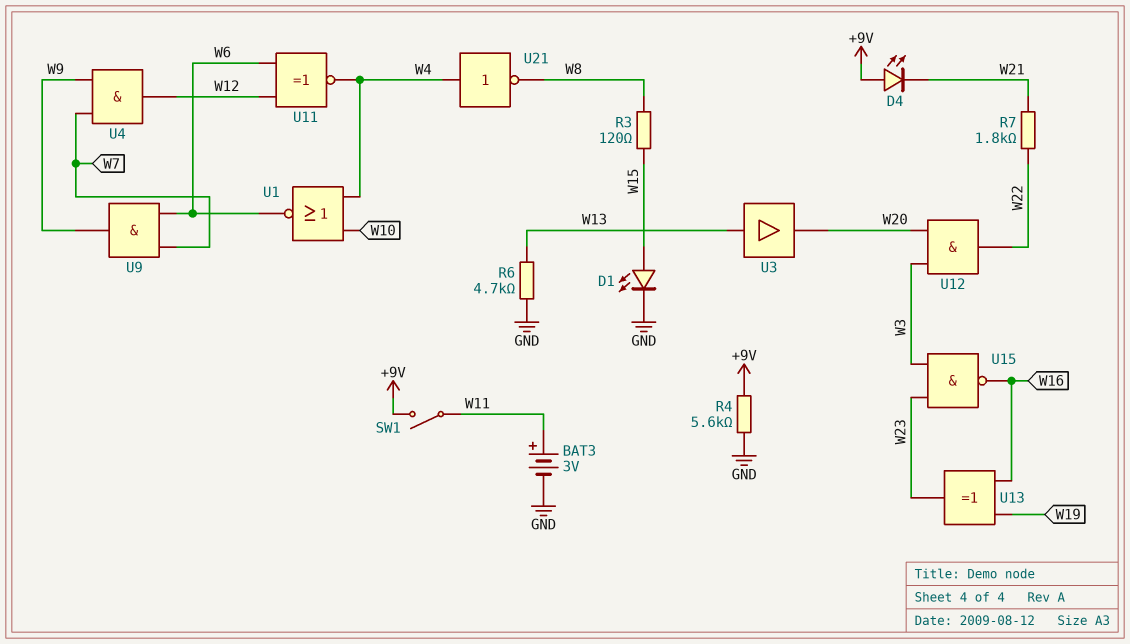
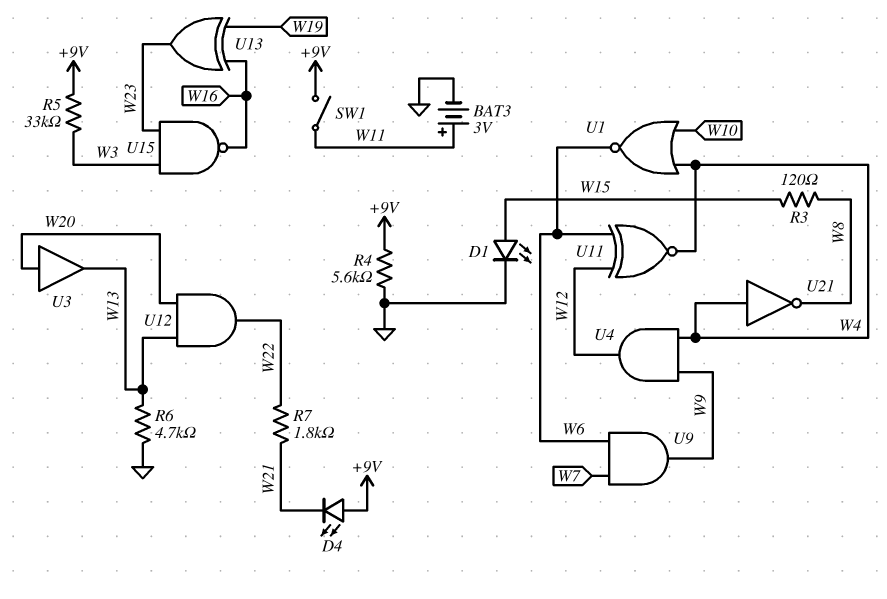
R5: none -> 33k (+9V, W3)
U3: buffer (in W13, out W20) -> buffer (in W20, out W13)
U4: AND (in W7, in W9, out W12) -> AND (in W4, in W9, out W12)
U12: AND (in W3, in W20, out W22) -> AND (in W13, in W20, out W22)

